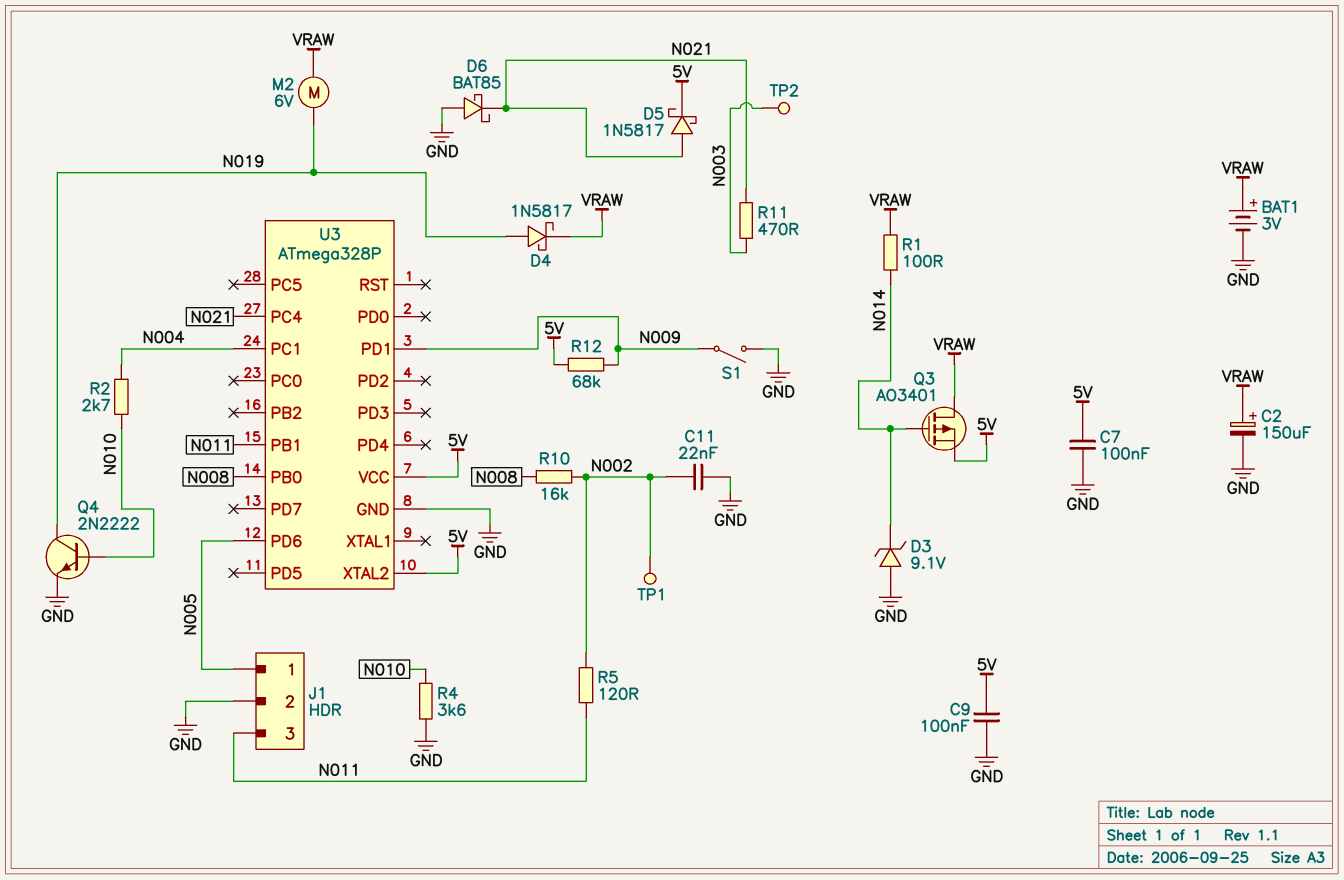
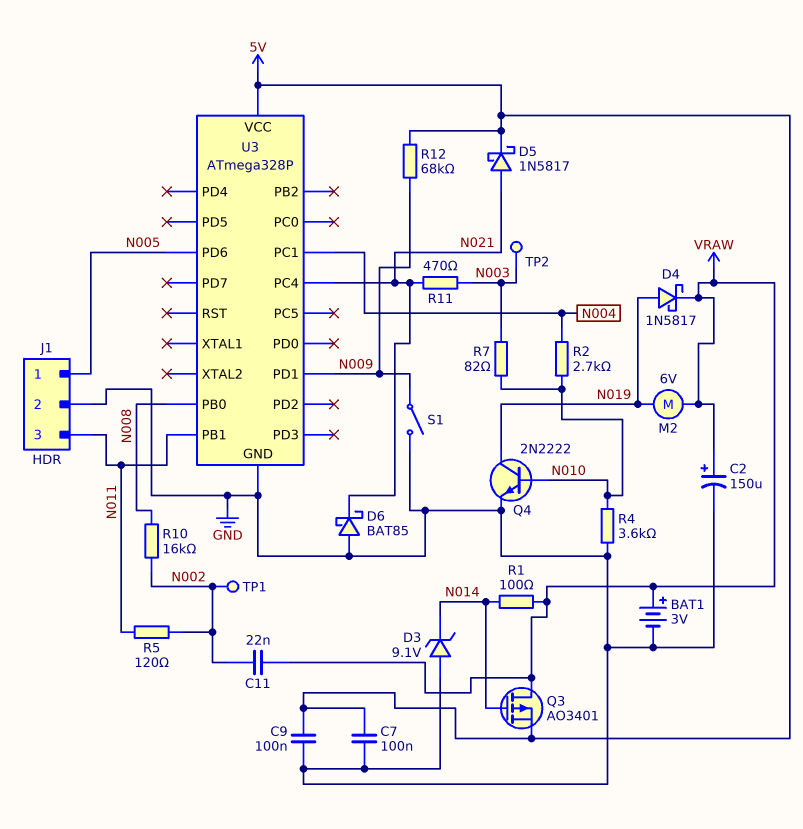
C11: 22nF (GND, N002) -> 22nF (N002, VRAW)
R7: none -> 82 (N003, N010)
U3 pin XTAL2: 5V -> none

